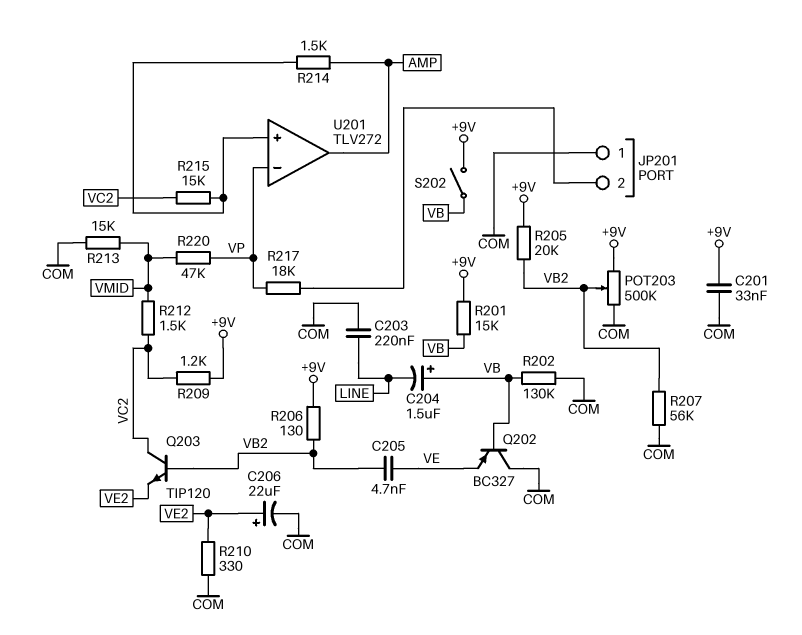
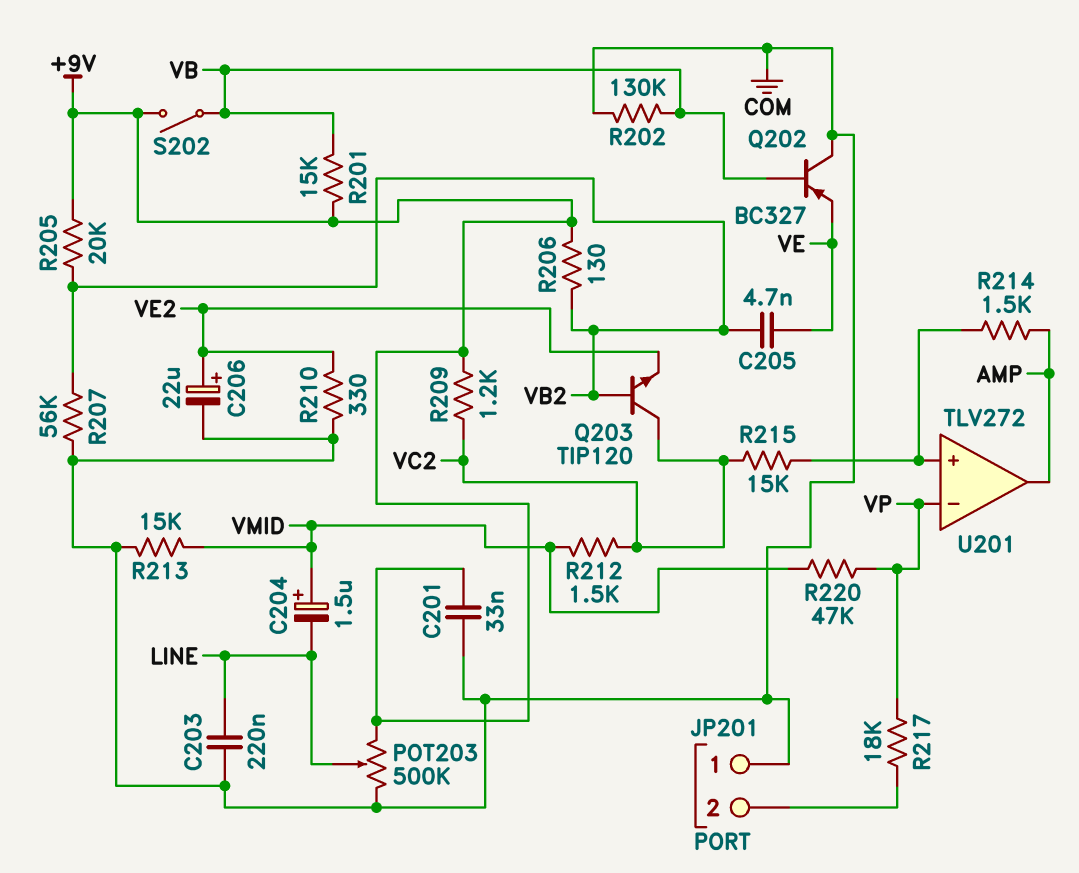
C204: 1.5uF (plus VB, minus LINE) -> 1.5uF (plus VMID, minus LINE)
POT203: 500k (+9V, COM, wiper VB2) -> 500k (+9V, COM, wiper LINE)

